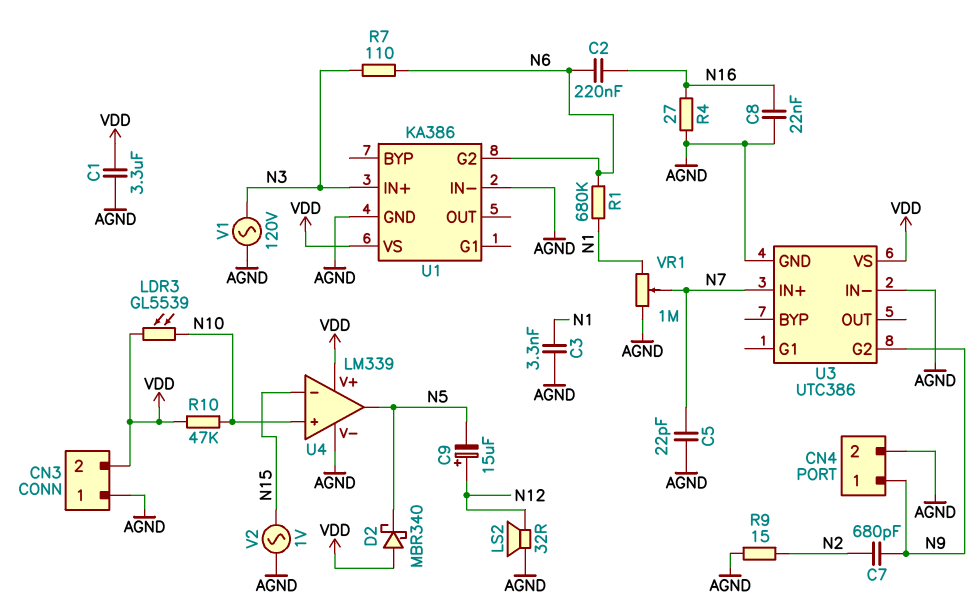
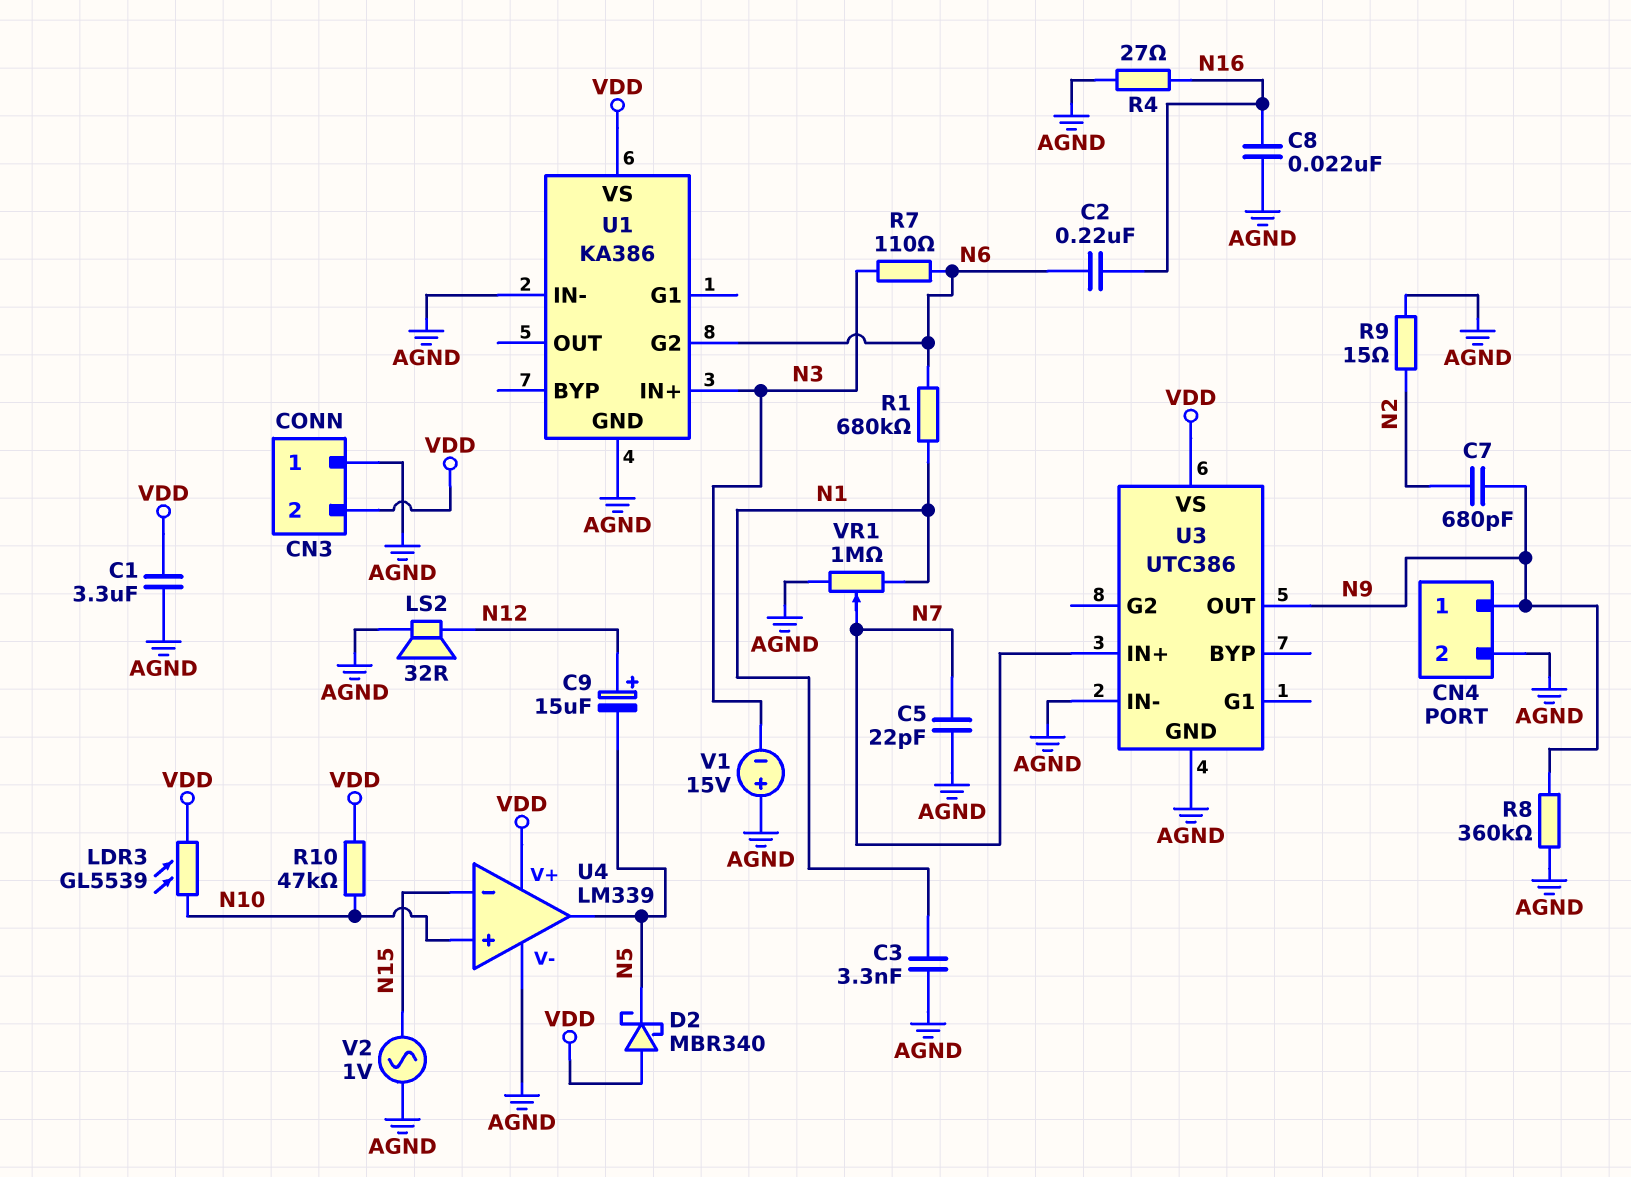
R8: none -> 360k (AGND, N9)
U3 pin G2: N9 -> none
U3 pin OUT: none -> N9
V1: AC 120V (AGND, N3) -> 15V (plus AGND, minus N3)

